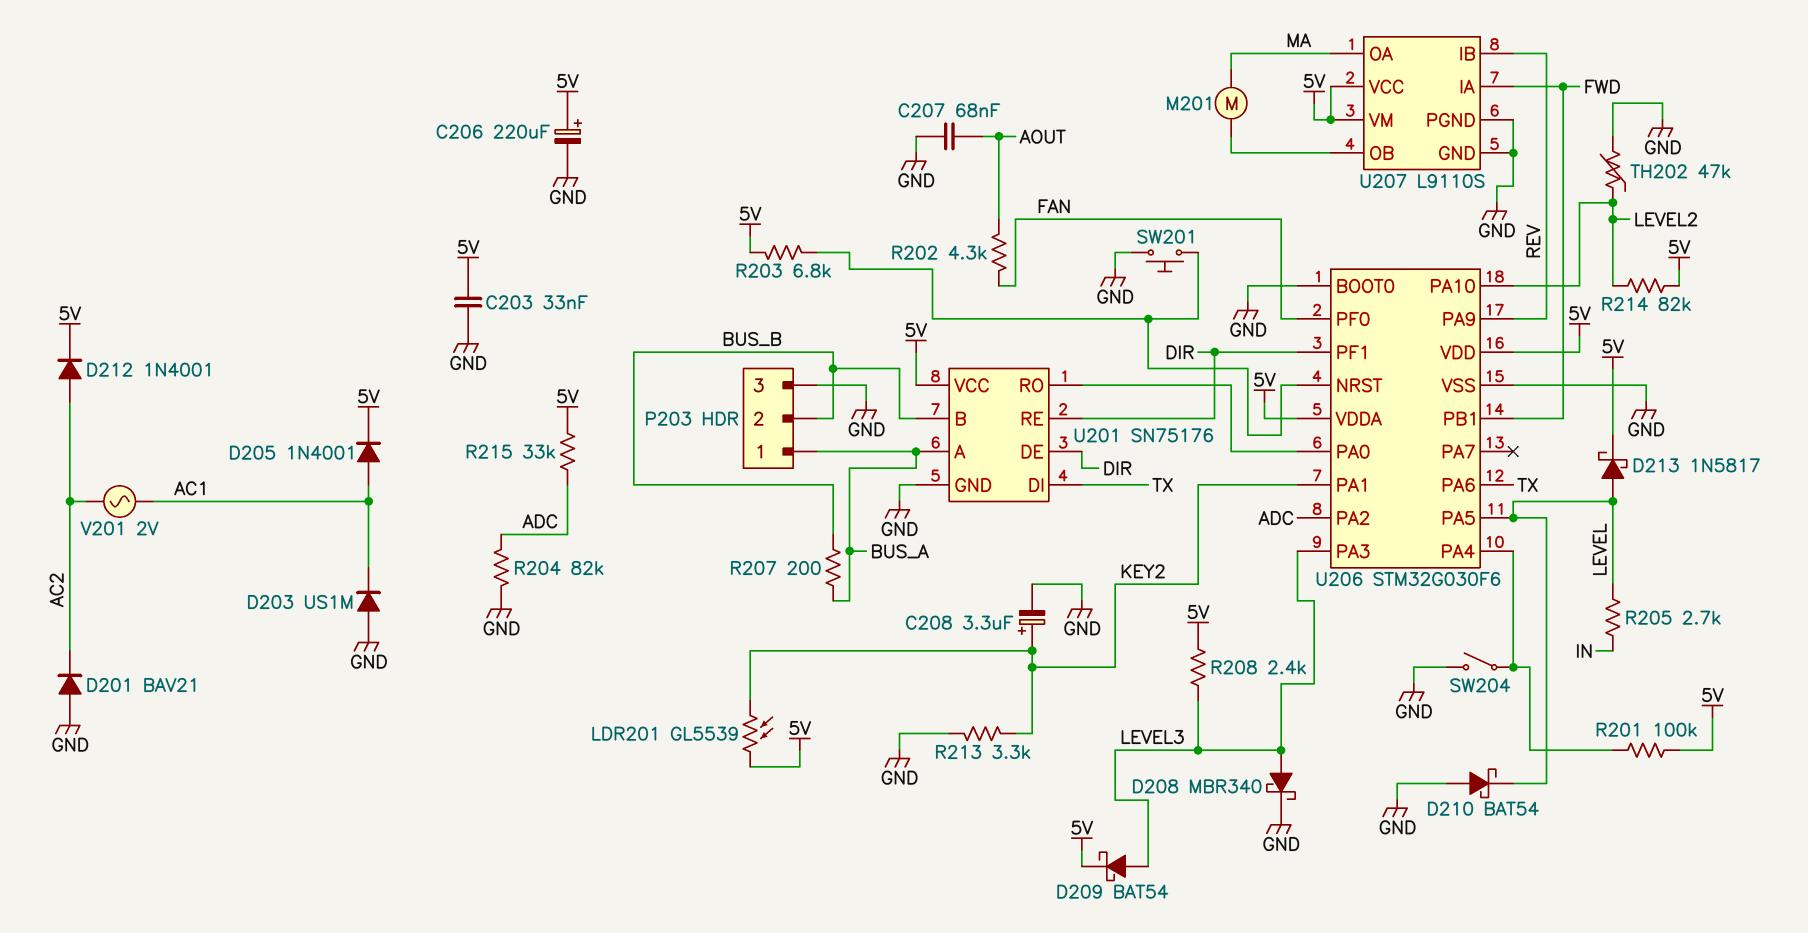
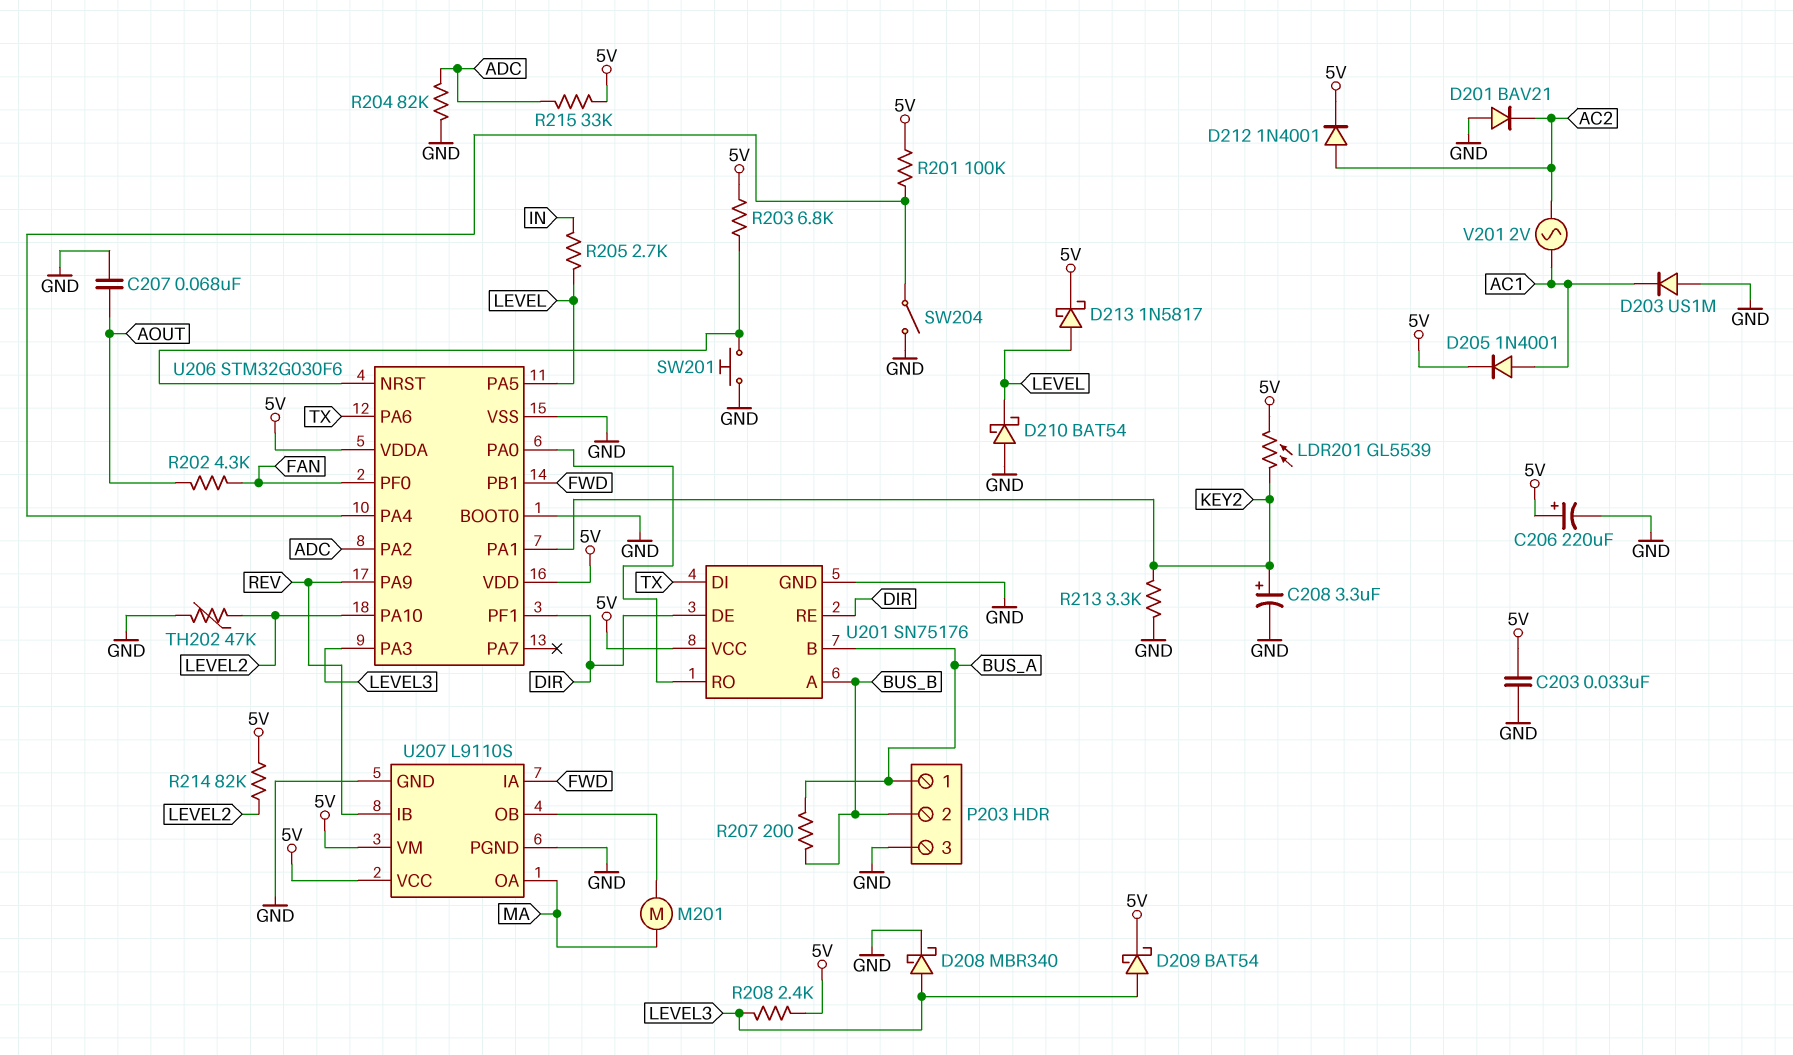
U201 pin A: BUS_A -> BUS_B
U201 pin B: BUS_B -> BUS_A

